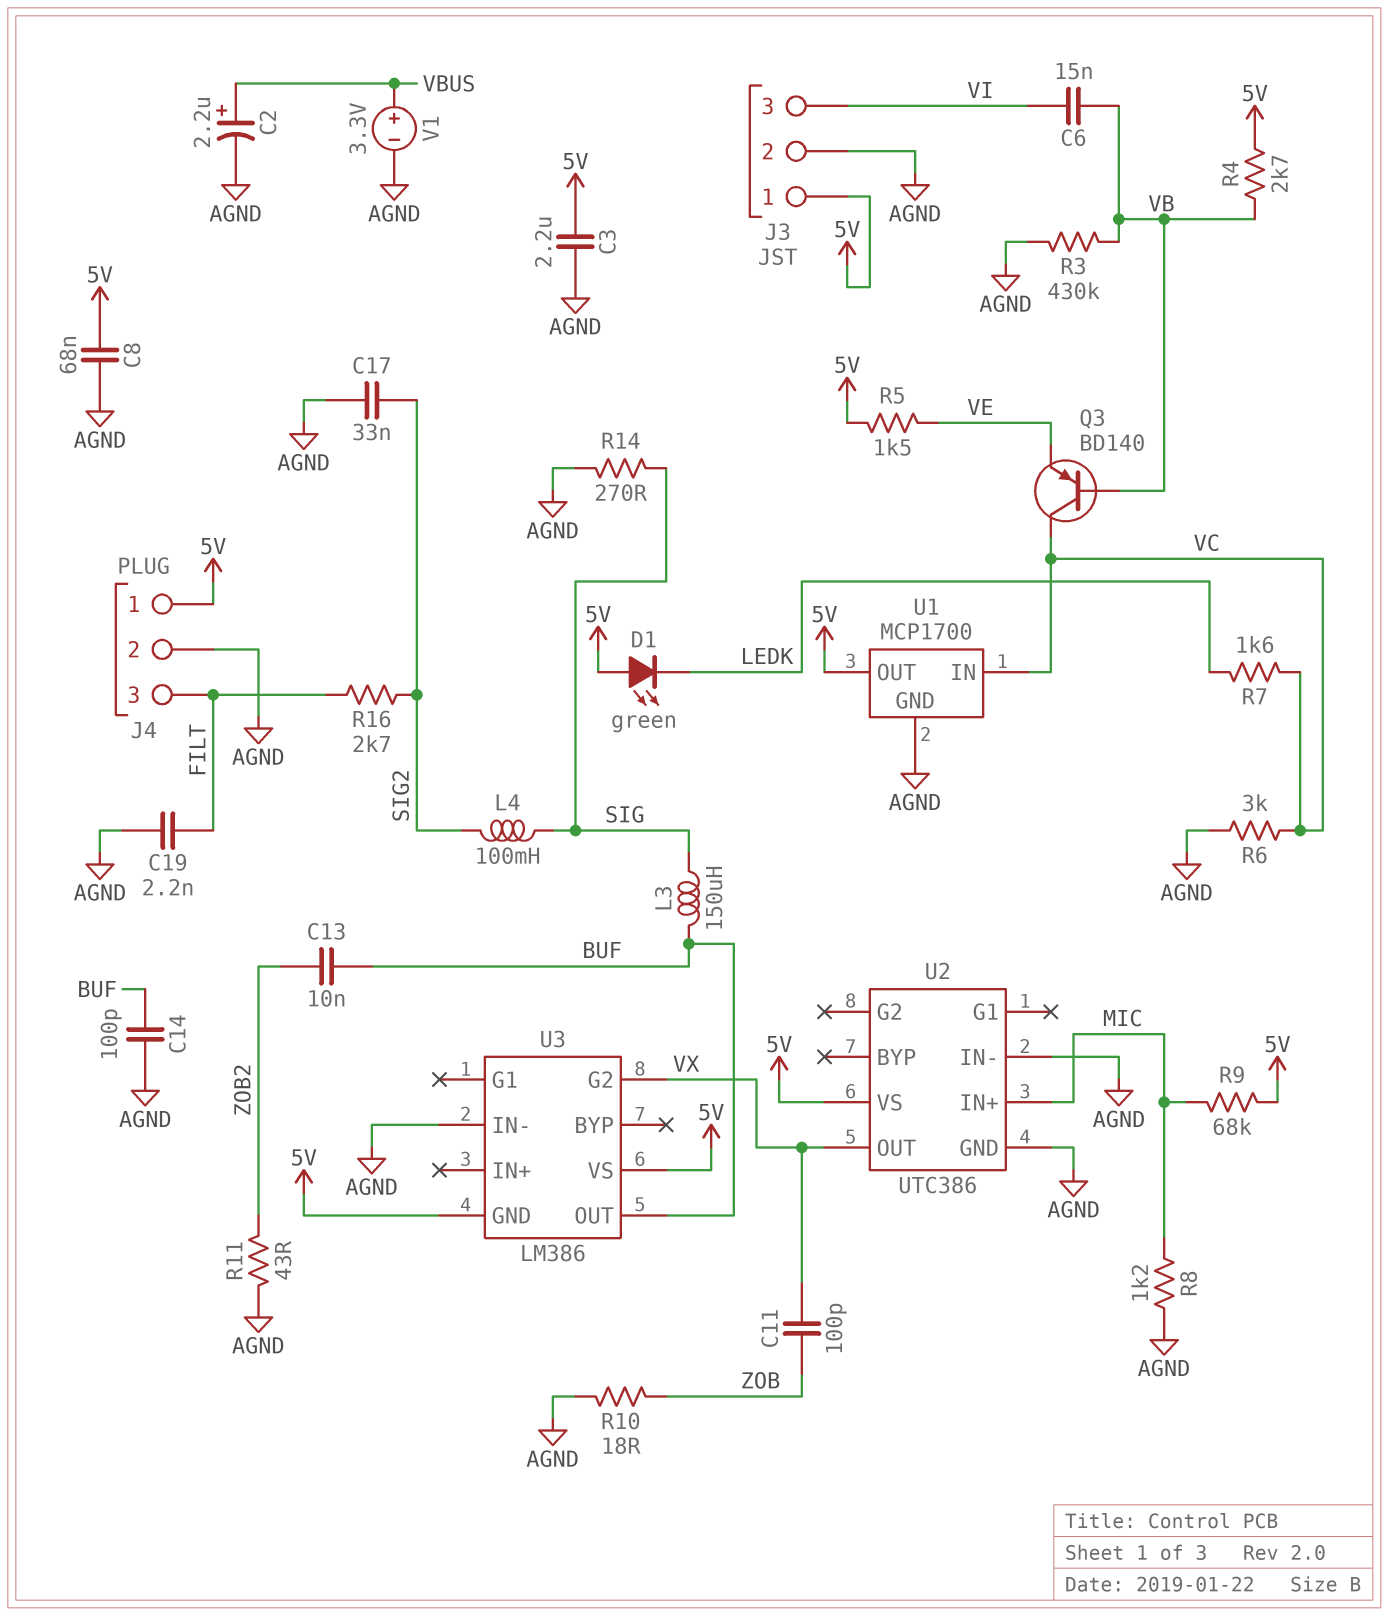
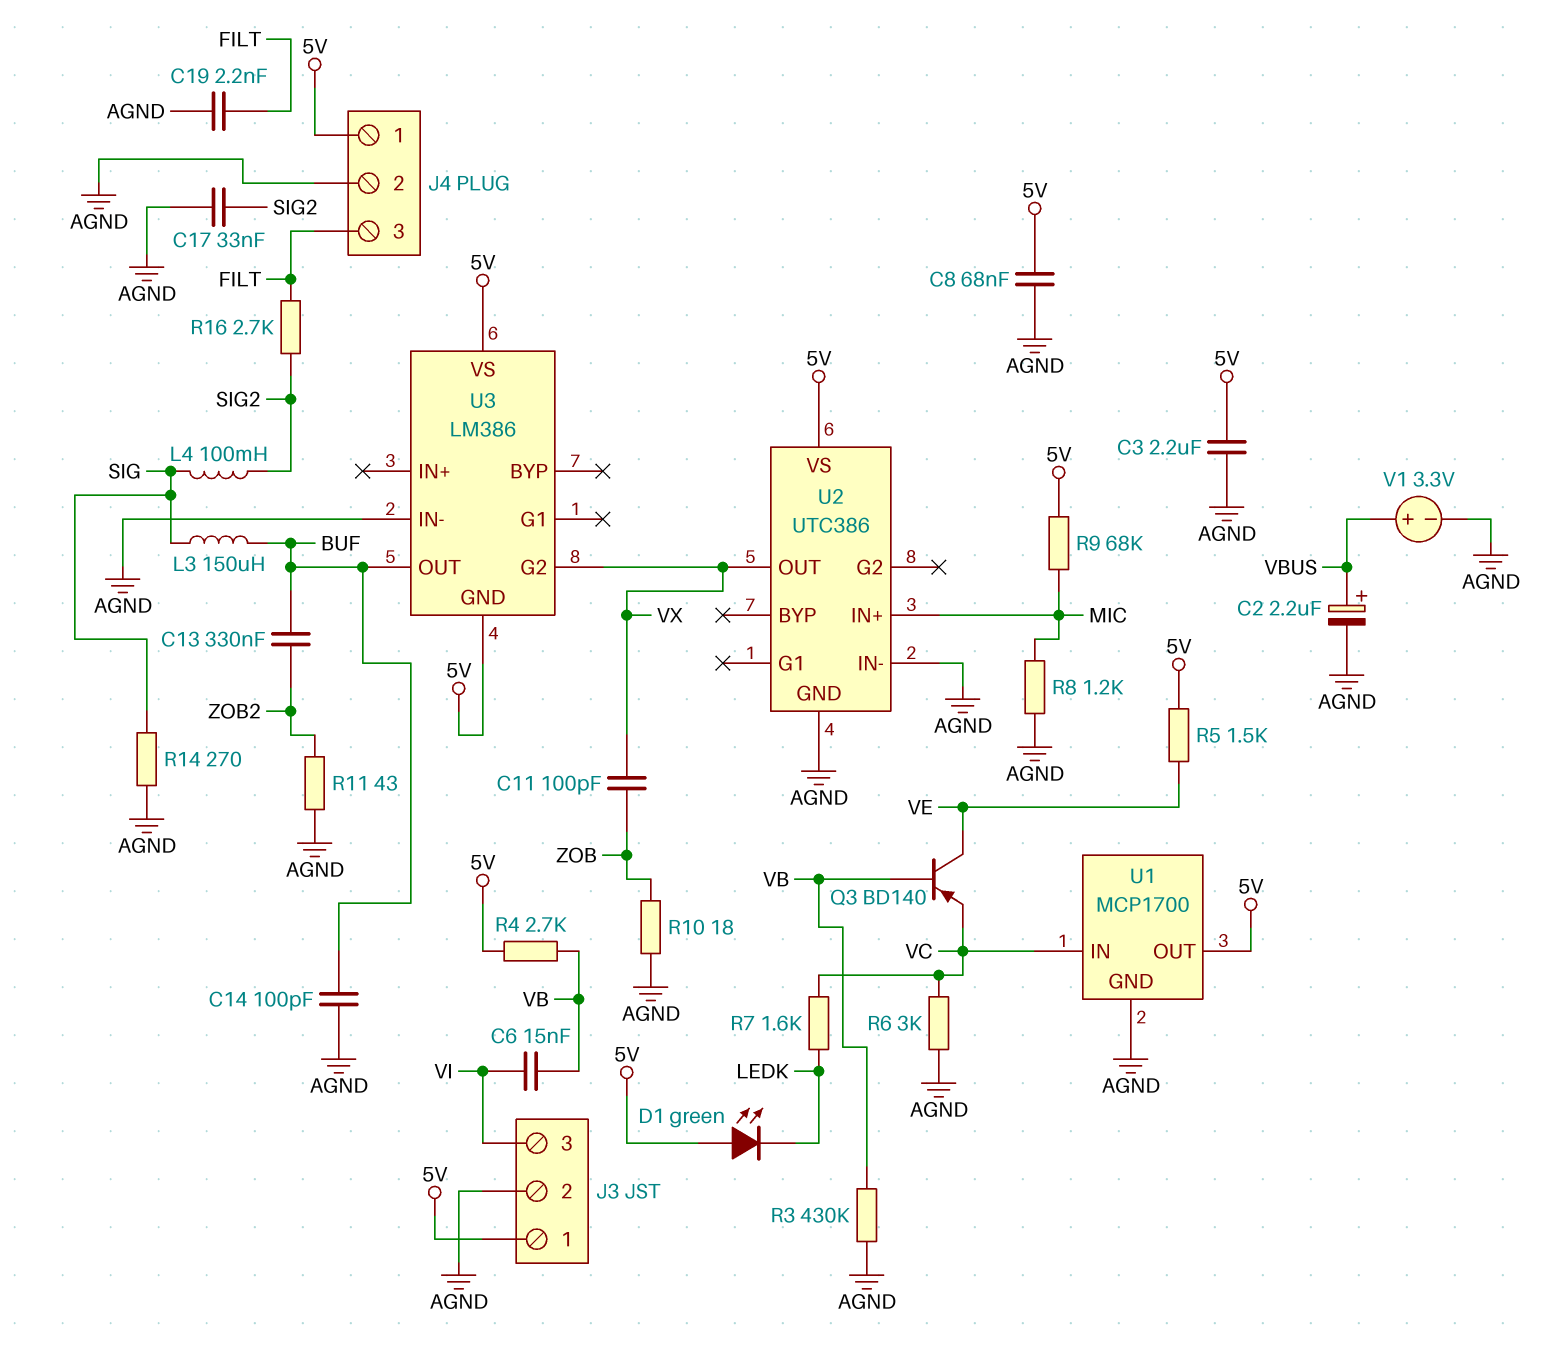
C13: 10nF (BUF, ZOB2) -> 330nF (BUF, ZOB2)
Q3: PNP BD140 (B VB, C VC, E VE) -> PNP BD140 (B VB, C VE, E VC)

